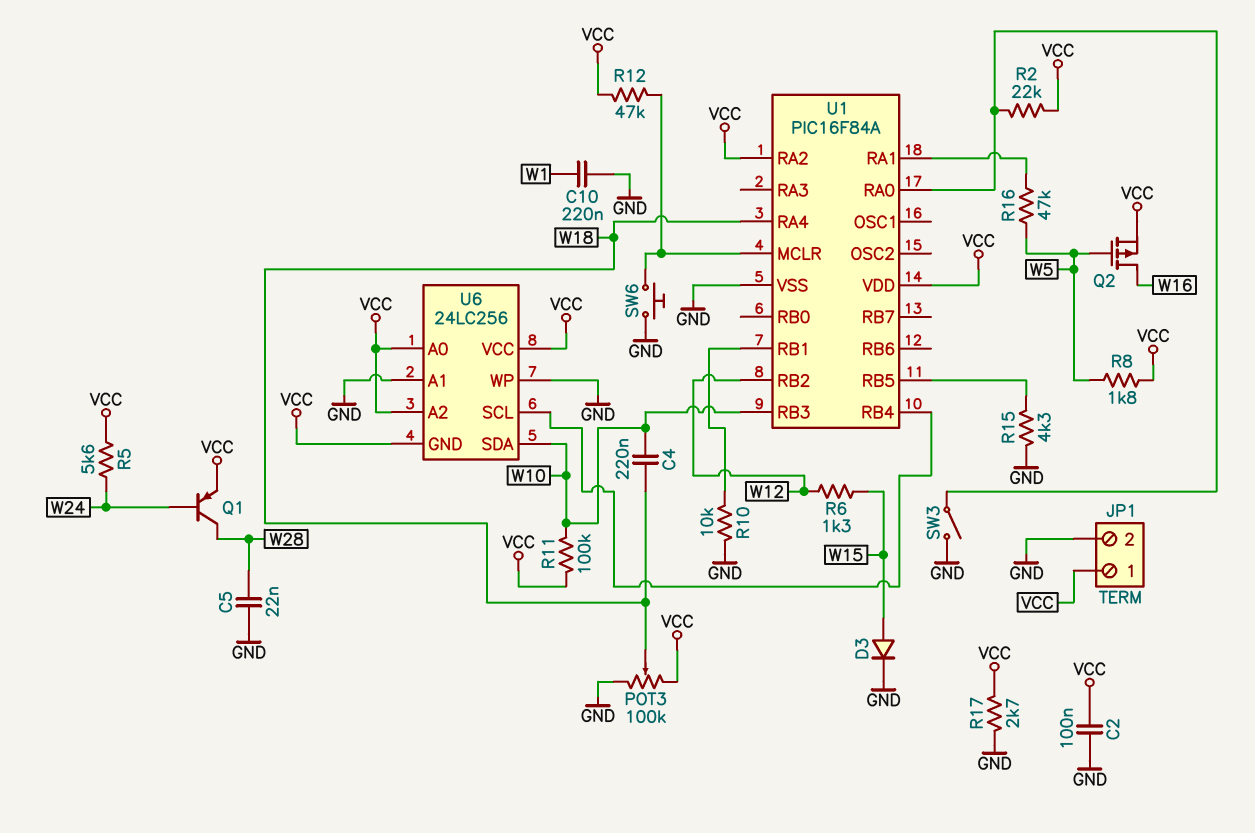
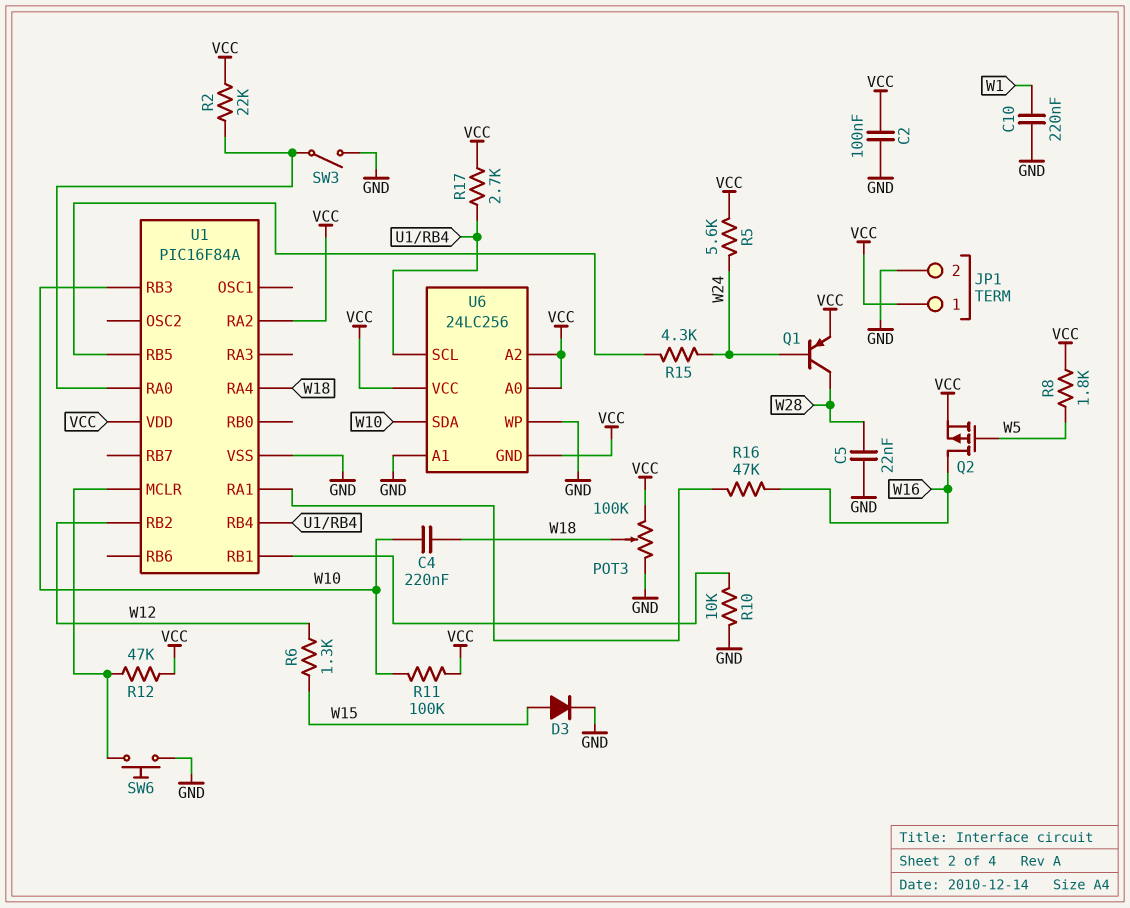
R15: 4.3k (GND, U1/RB5) -> 4.3k (U1/RB5, W24)
R16: 47k (U1/RA1, W5) -> 47k (U1/RA1, W16)
R17: 2.7k (GND, VCC) -> 2.7k (U1/RB4, VCC)

